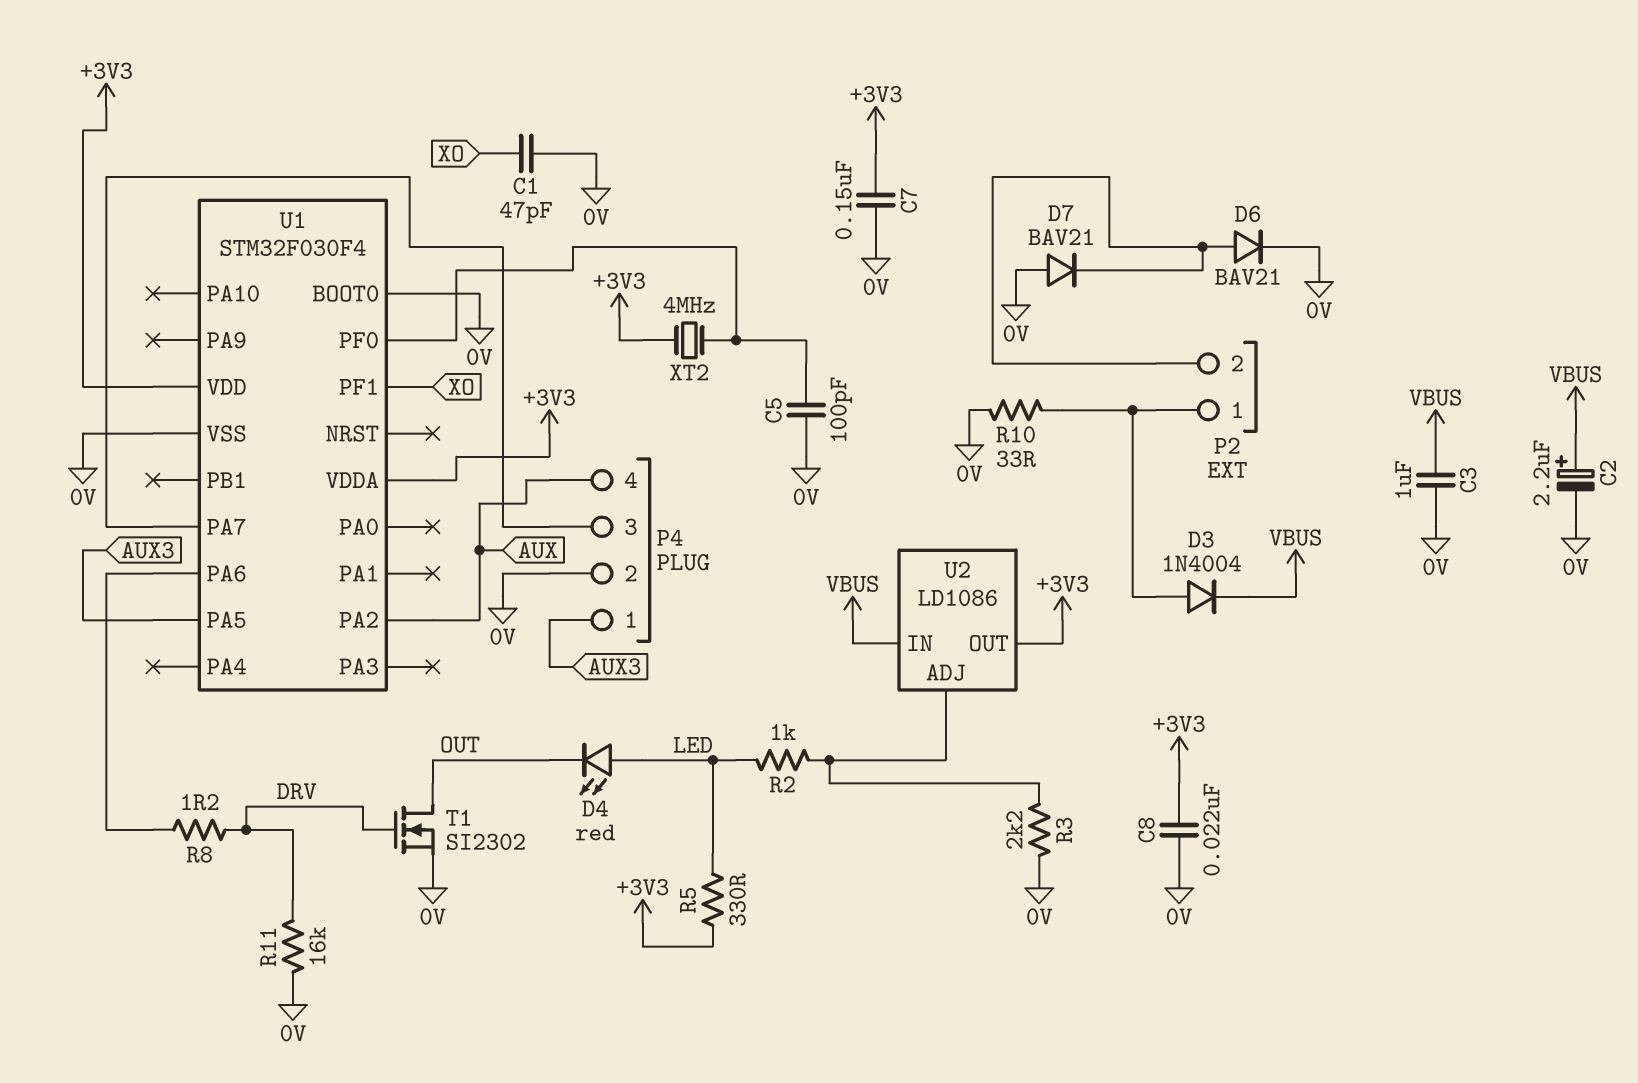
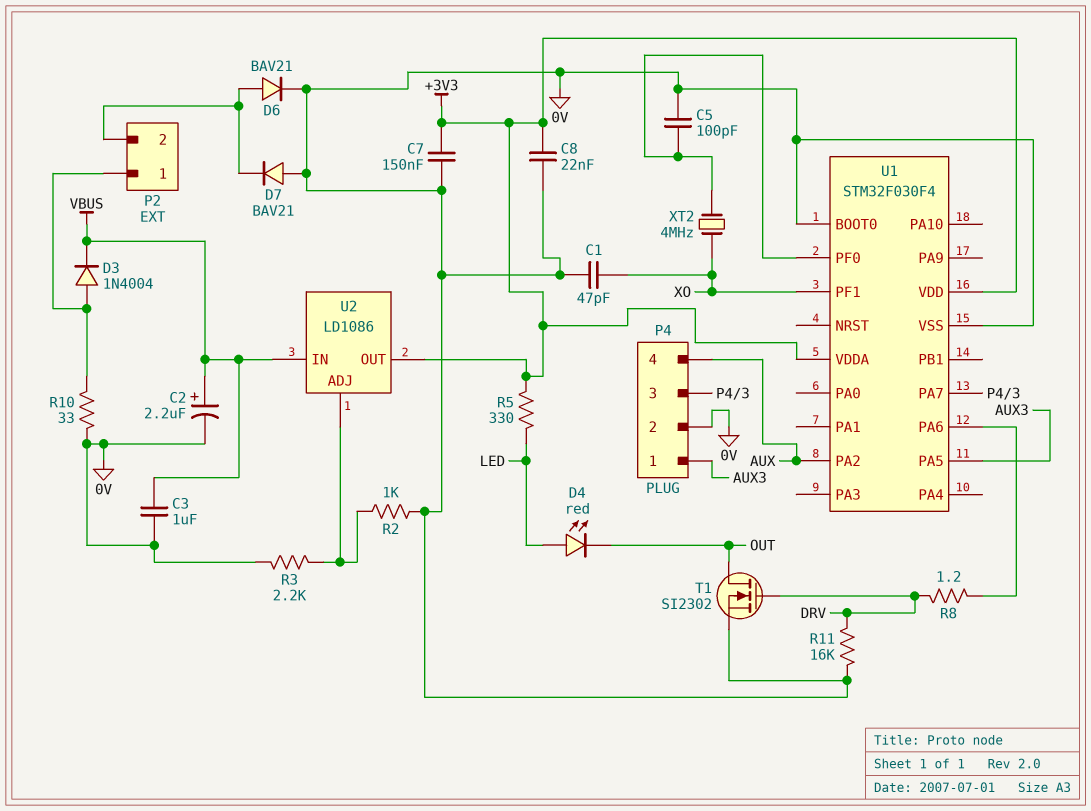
R2: 1k (LED, U2/ADJ) -> 1k (0V, U2/ADJ)
XT2: 4MHz (+3V3, U1/PF0) -> 4MHz (U1/PF0, XO)

